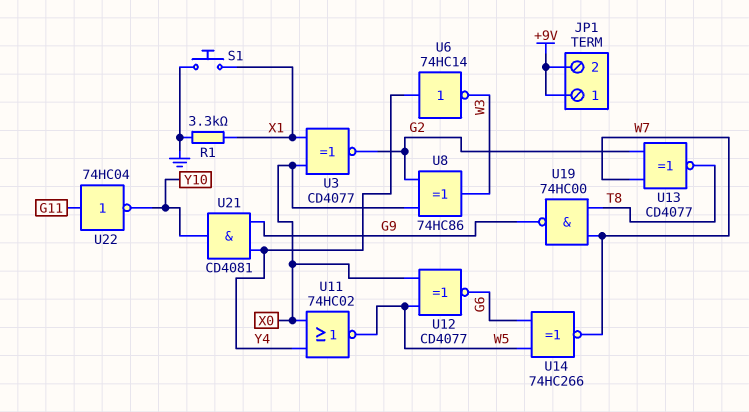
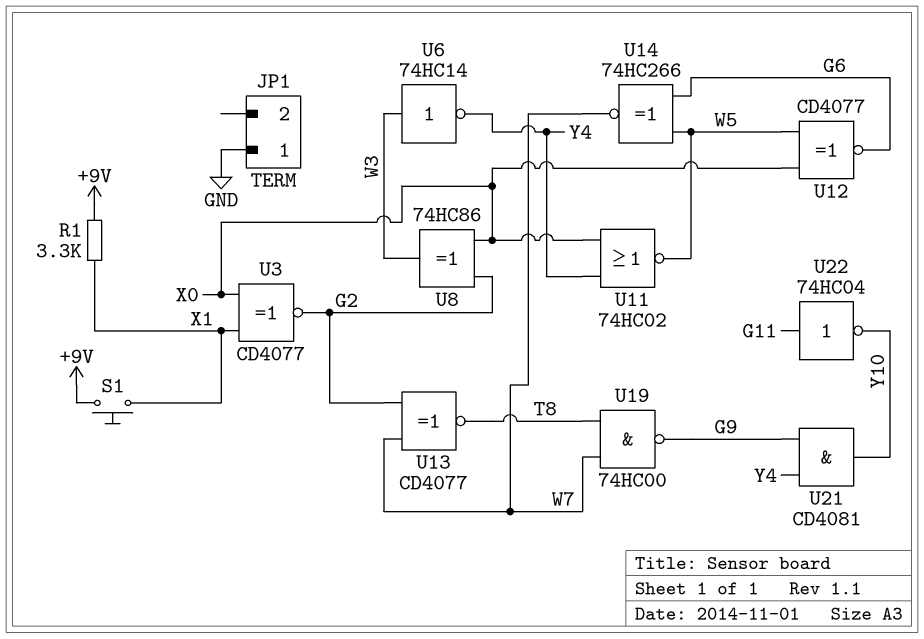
JP1 pin 1: +9V -> GND
JP1 pin 2: +9V -> none
R1: 3.3k (GND, X1) -> 3.3k (+9V, X1)
S1: button (GND, X1) -> button (+9V, X1)
U6: NOT 74HC14 (in Y4, out W3) -> NOT 74HC14 (in W3, out Y4)

